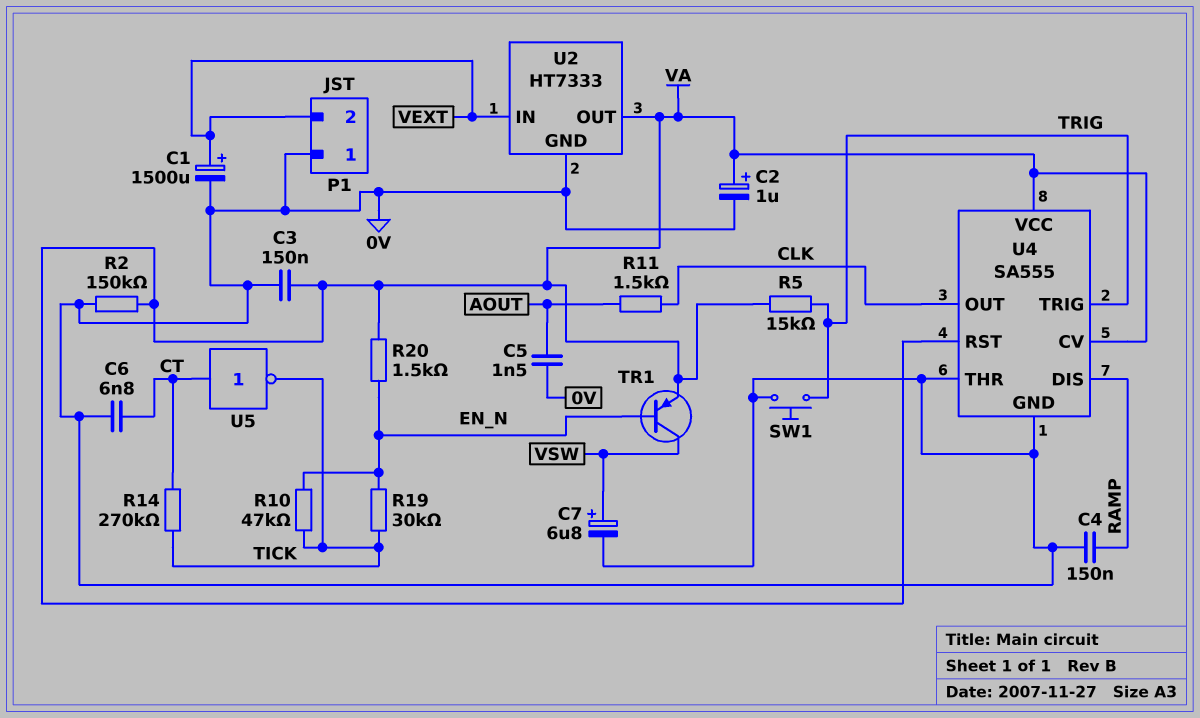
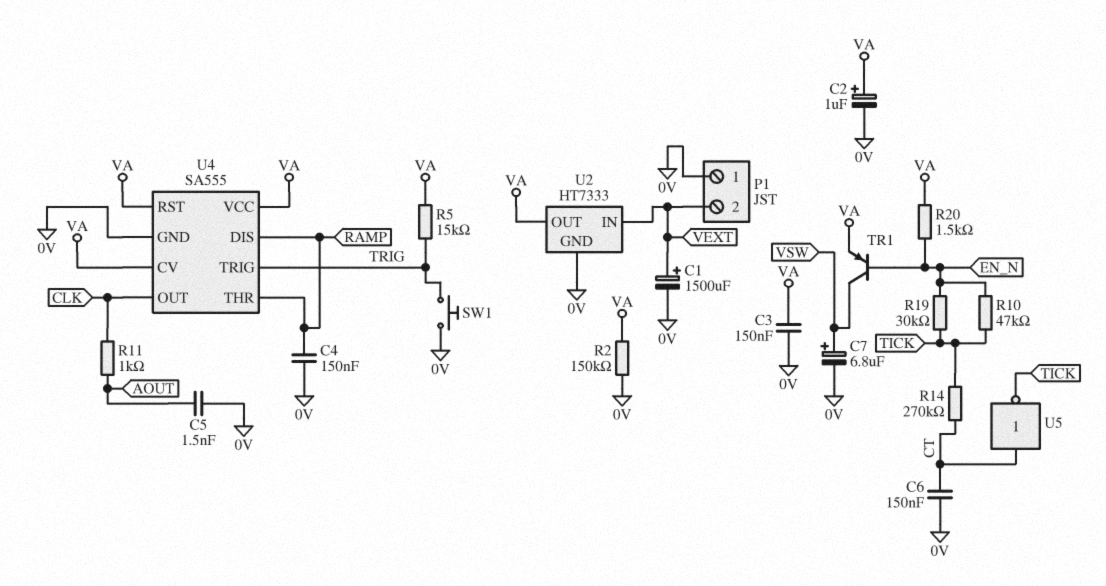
C6: 6.8nF (0V, CT) -> 150nF (0V, CT)
R11: 1.5k (AOUT, CLK) -> 1k (AOUT, CLK)
U4 pin THR: 0V -> RAMP

